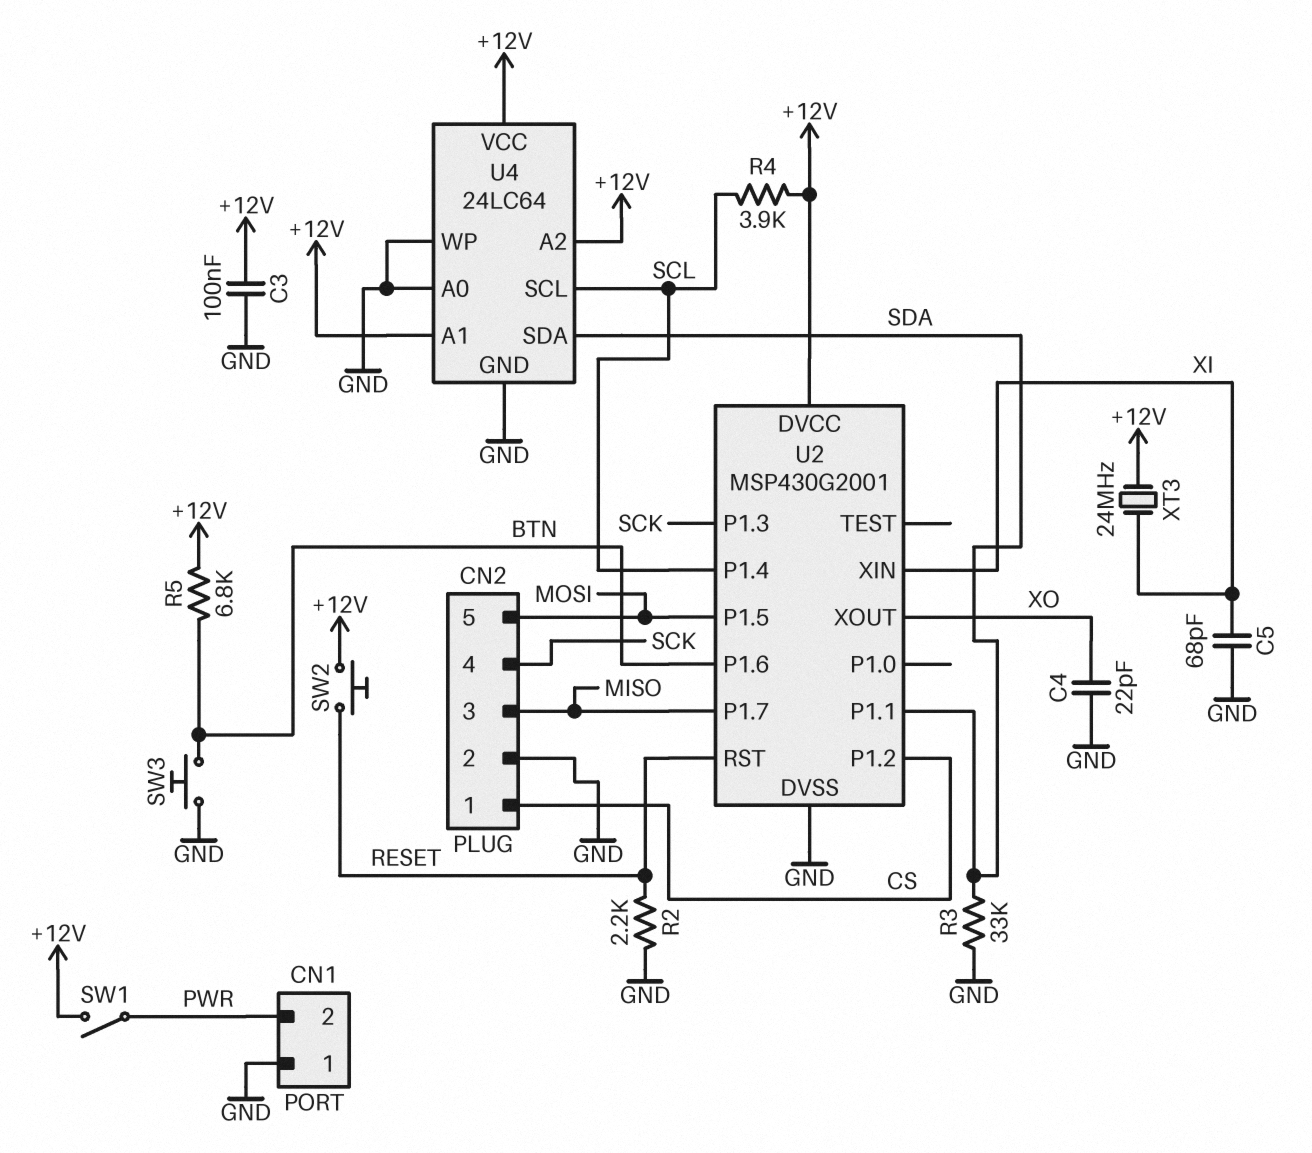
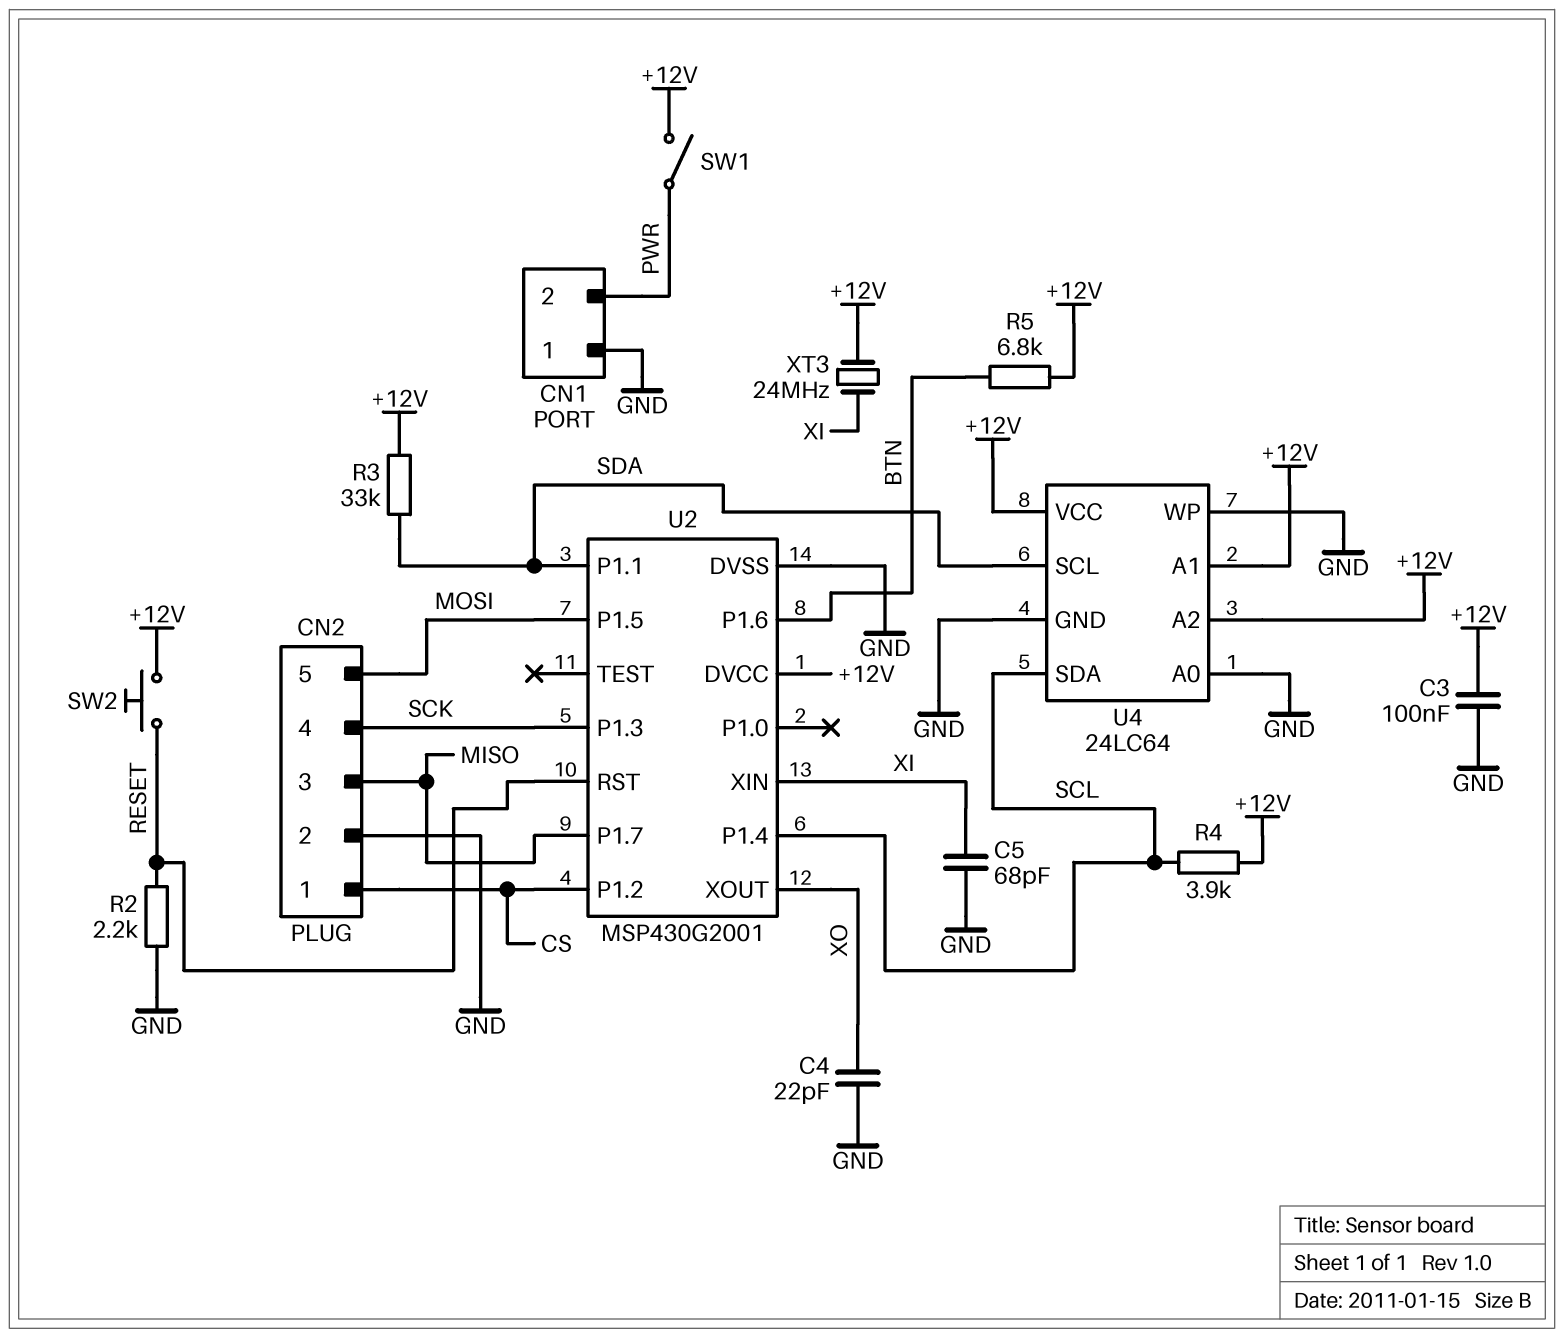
R3: 33k (GND, SDA) -> 33k (+12V, SDA)
SW3: button (BTN, GND) -> none
U4 pin SCL: SCL -> SDA
U4 pin SDA: SDA -> SCL

